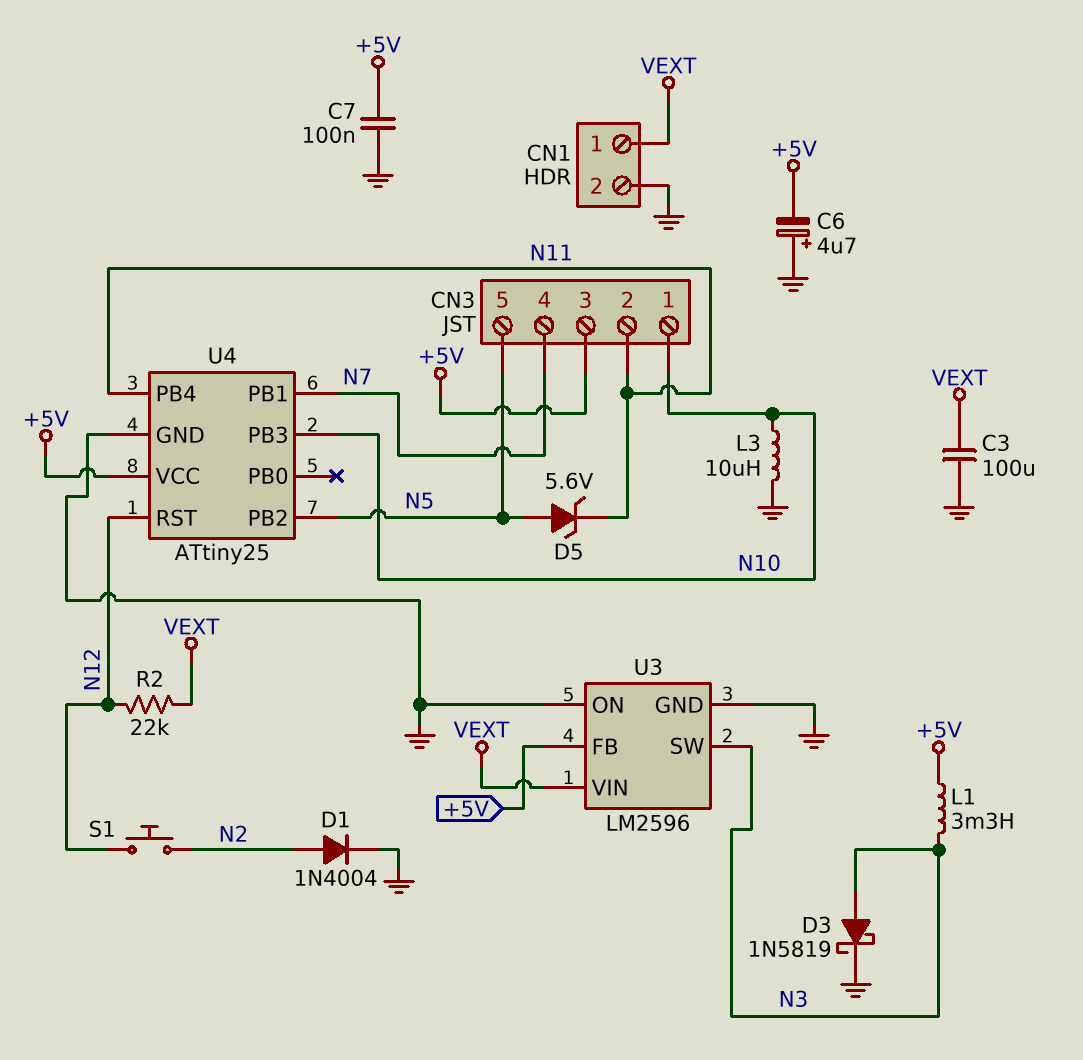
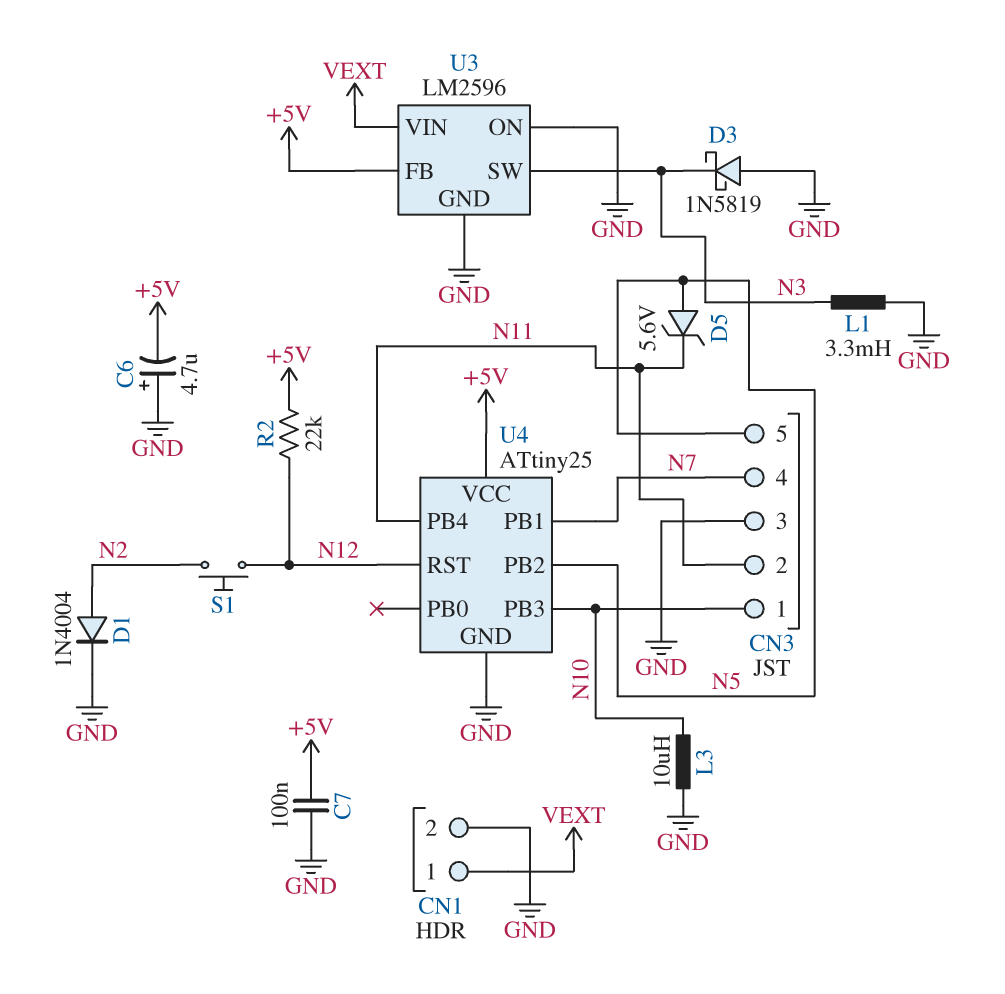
C3: 100uF (GND, VEXT) -> none
CN3 pin 3: +5V -> GND
D3: schottky 1N5819 (A N3, K GND) -> schottky 1N5819 (A GND, K N3)
L1: 3.3mH (+5V, N3) -> 3.3mH (GND, N3)
R2: 22k (N12, VEXT) -> 22k (+5V, N12)

